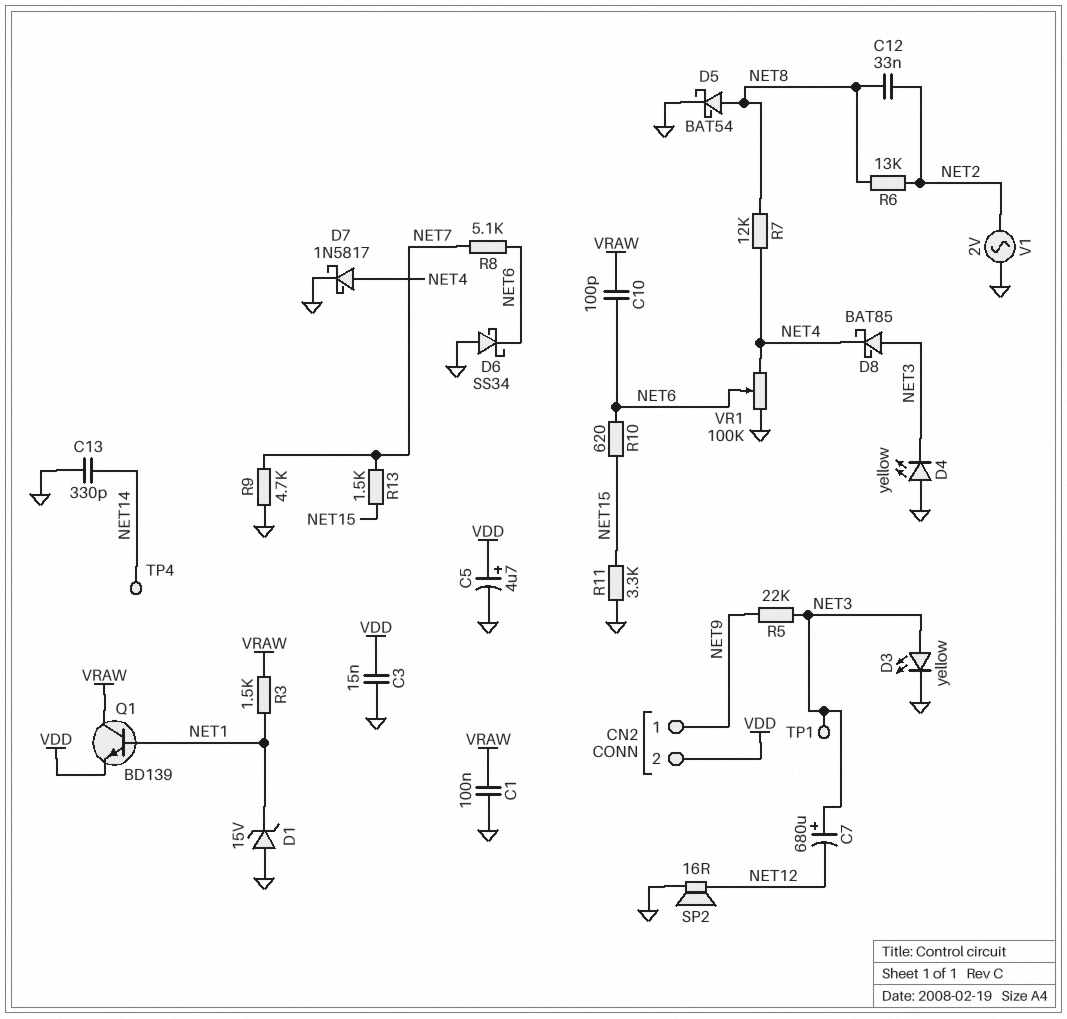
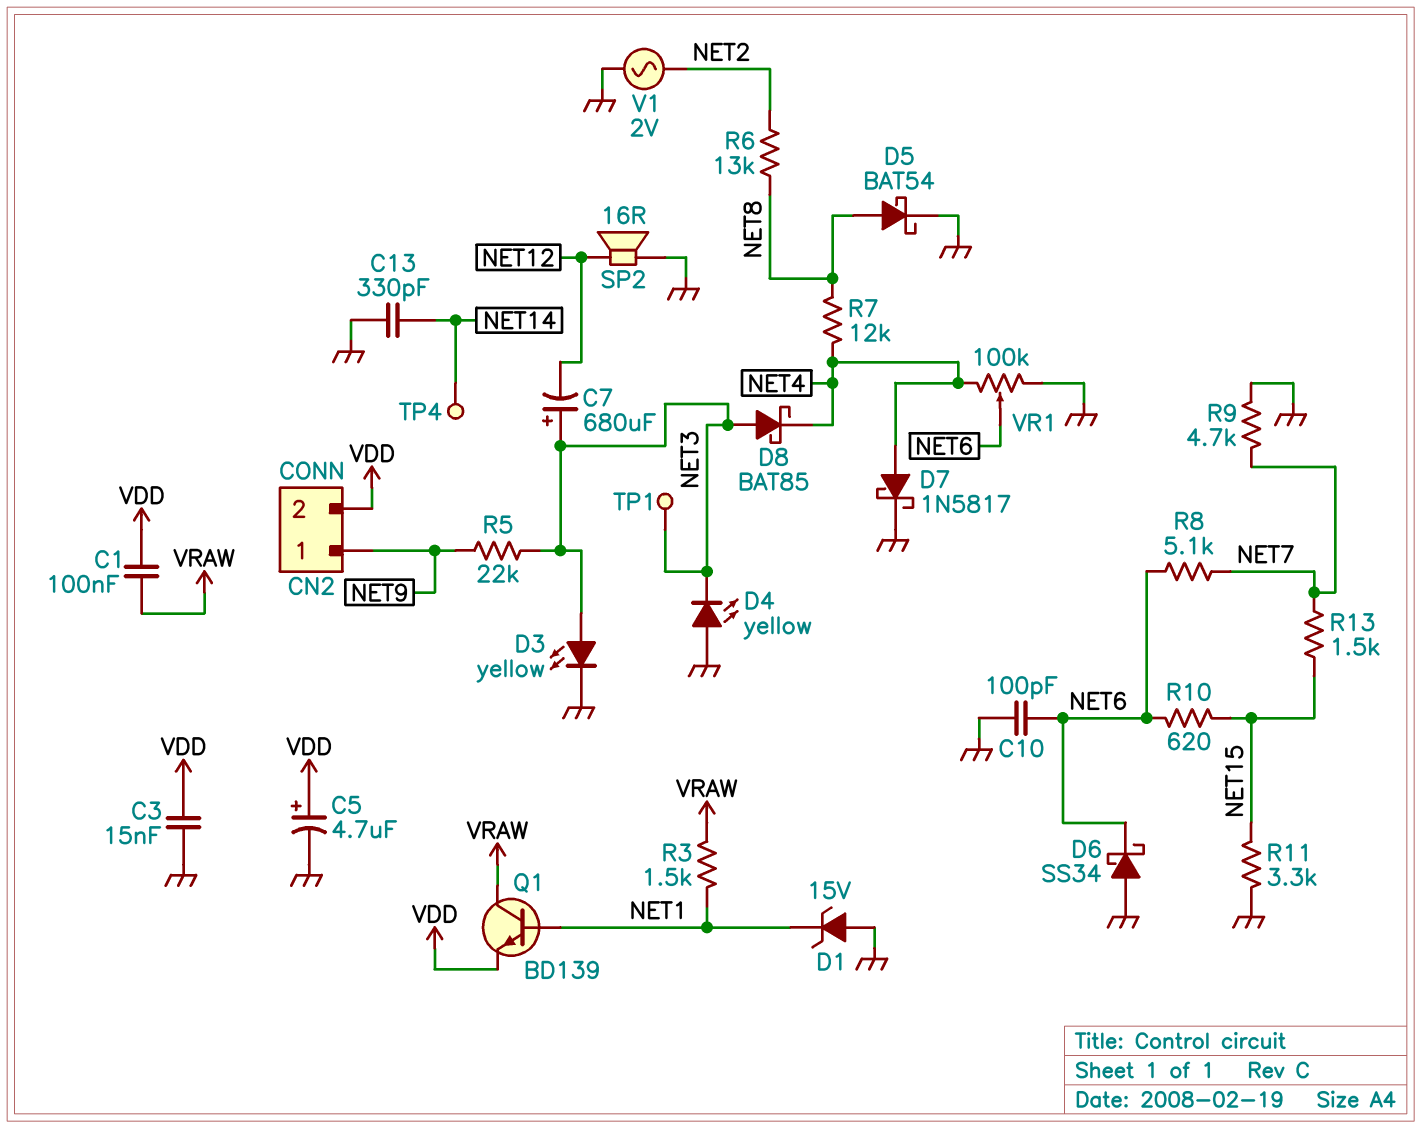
C1: 100nF (GND, VRAW) -> 100nF (VDD, VRAW)
C10: 100pF (NET6, VRAW) -> 100pF (GND, NET6)
C12: 33nF (NET2, NET8) -> none

